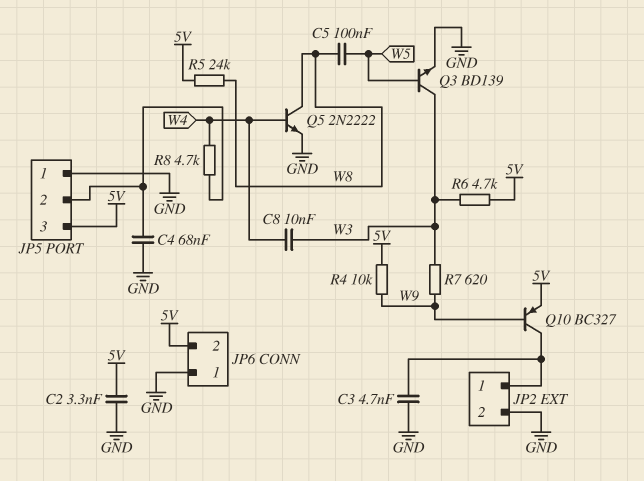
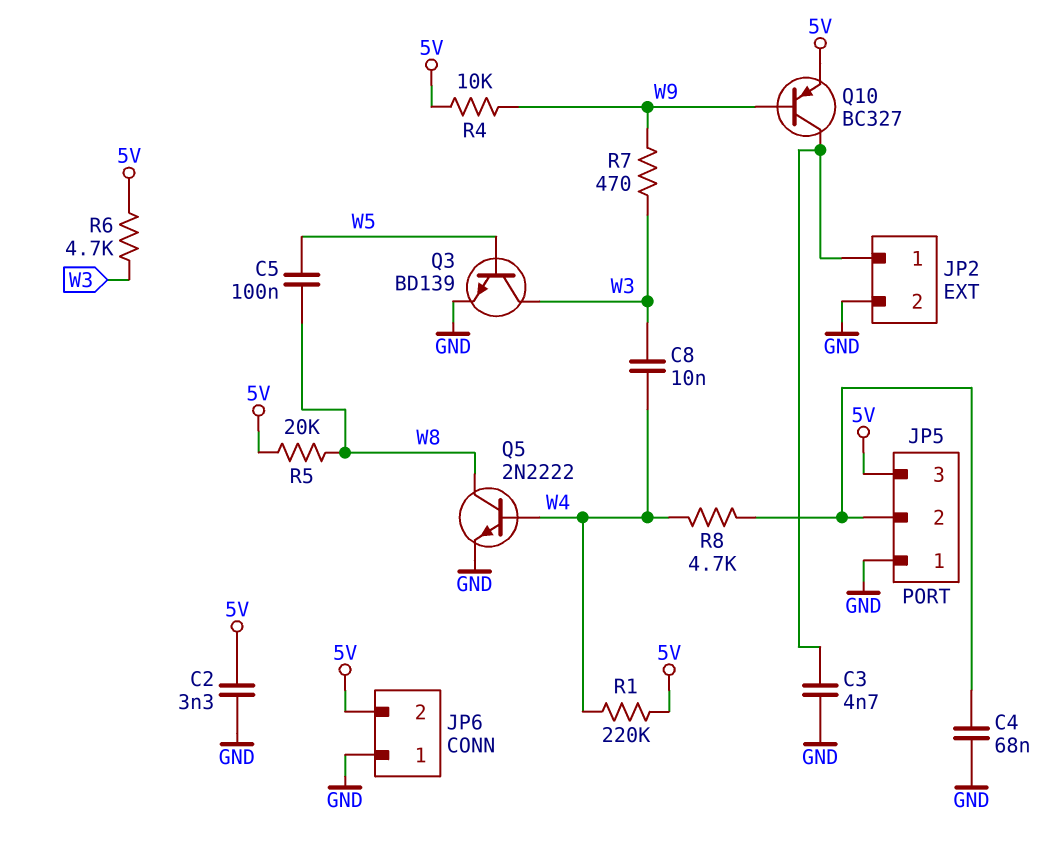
R1: none -> 220k (5V, W4)
R5: 24k (5V, W8) -> 20k (5V, W8)
R7: 620 (W3, W9) -> 470 (W3, W9)

